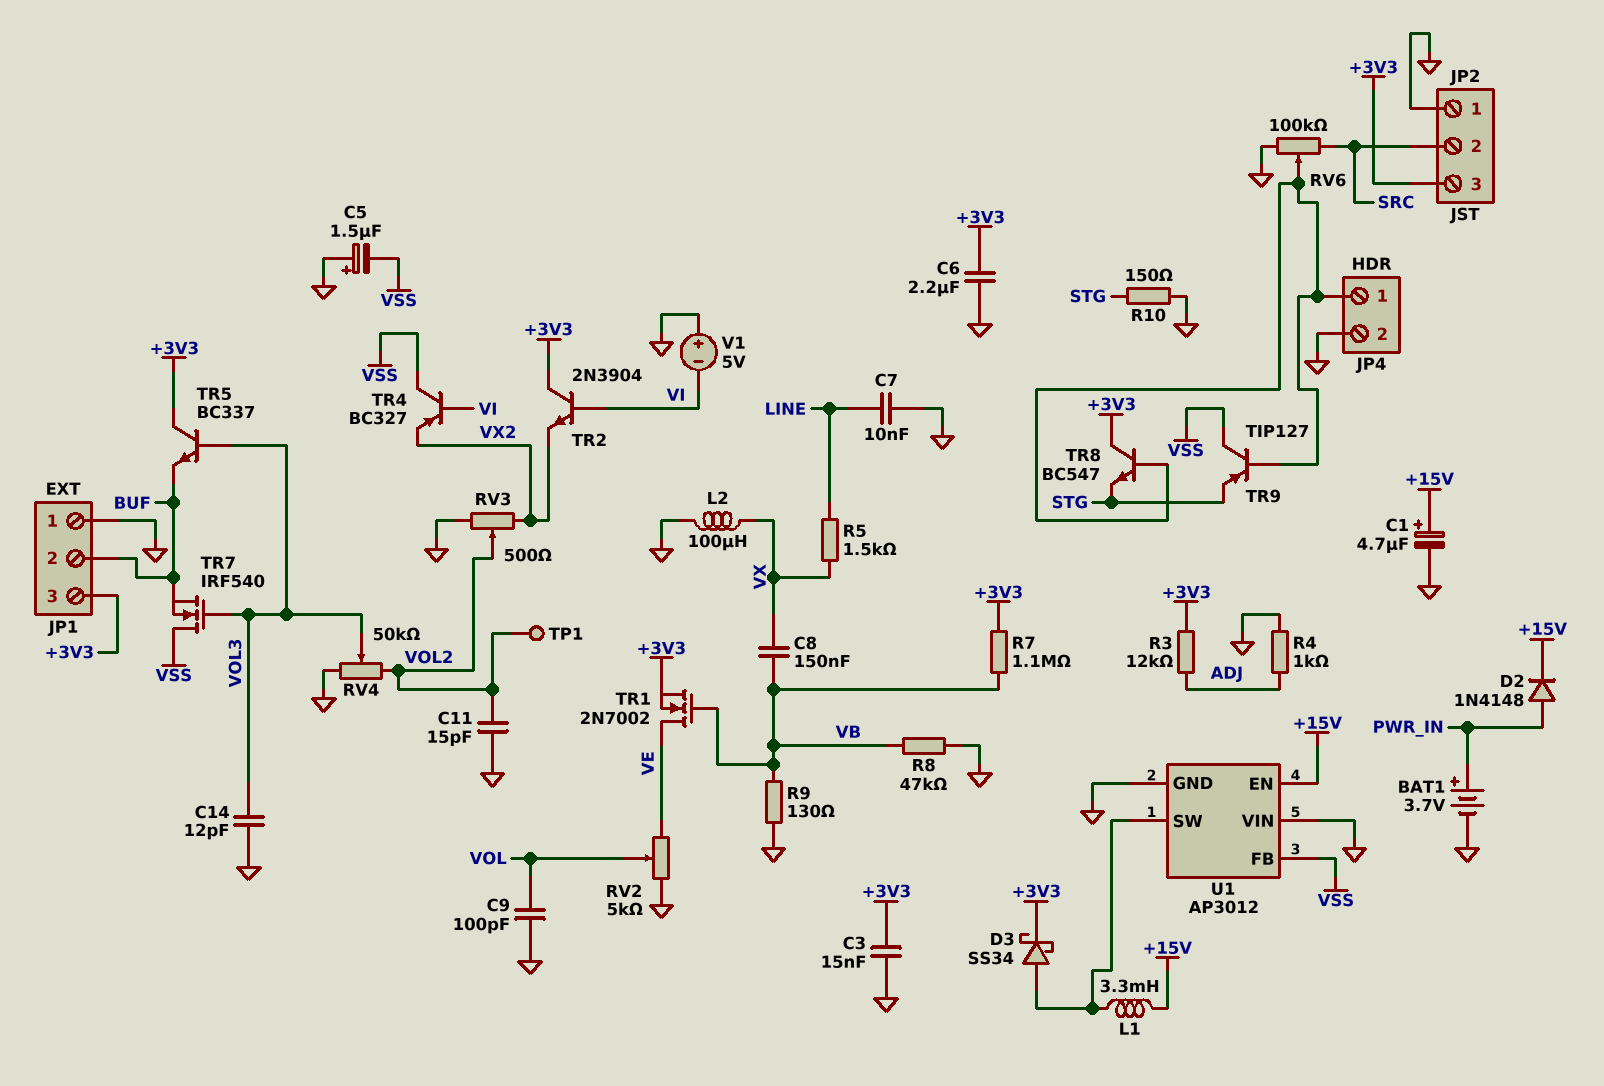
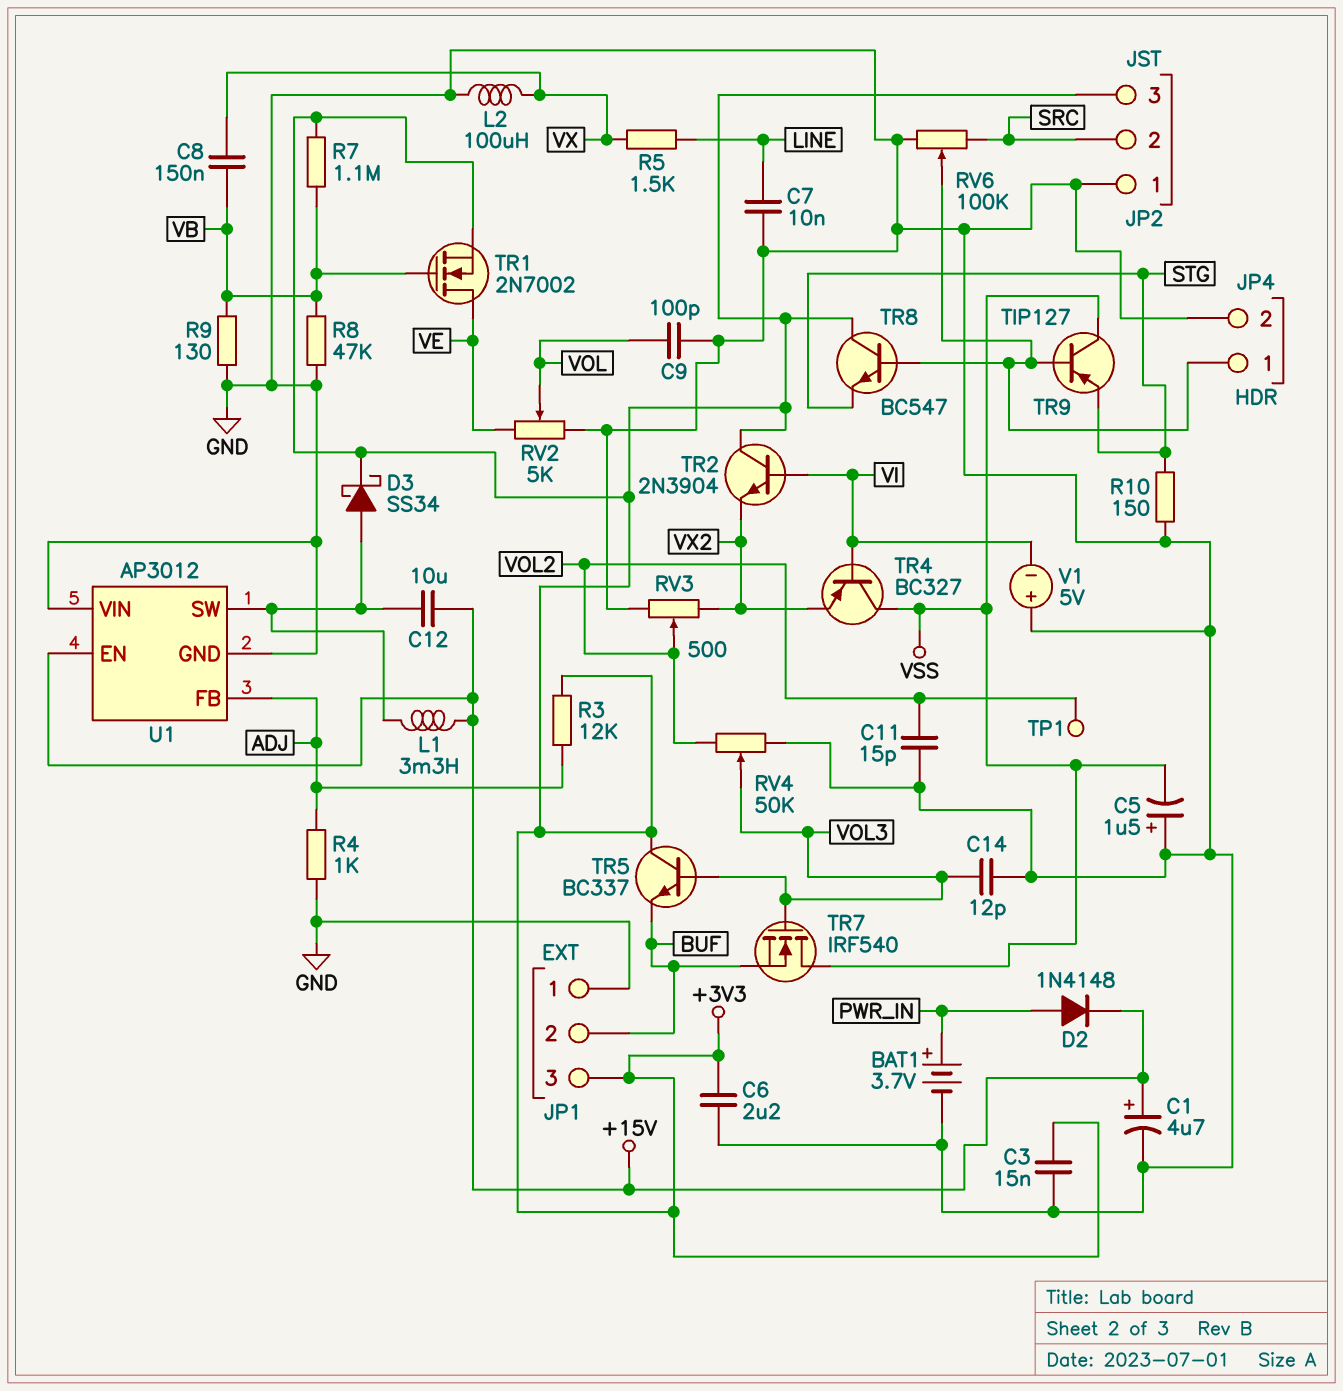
C12: none -> 10uF (+15V, U1/SW)
U1 pin FB: VSS -> ADJ

